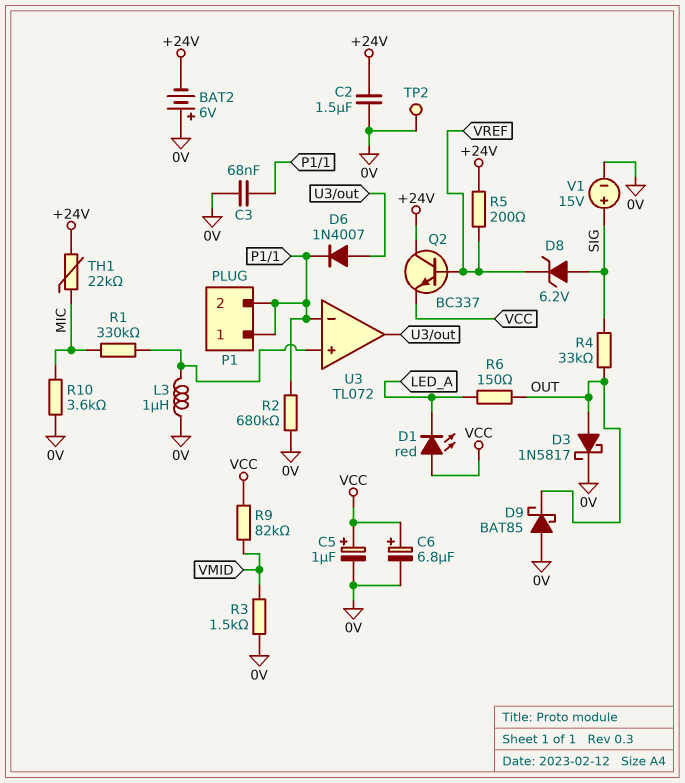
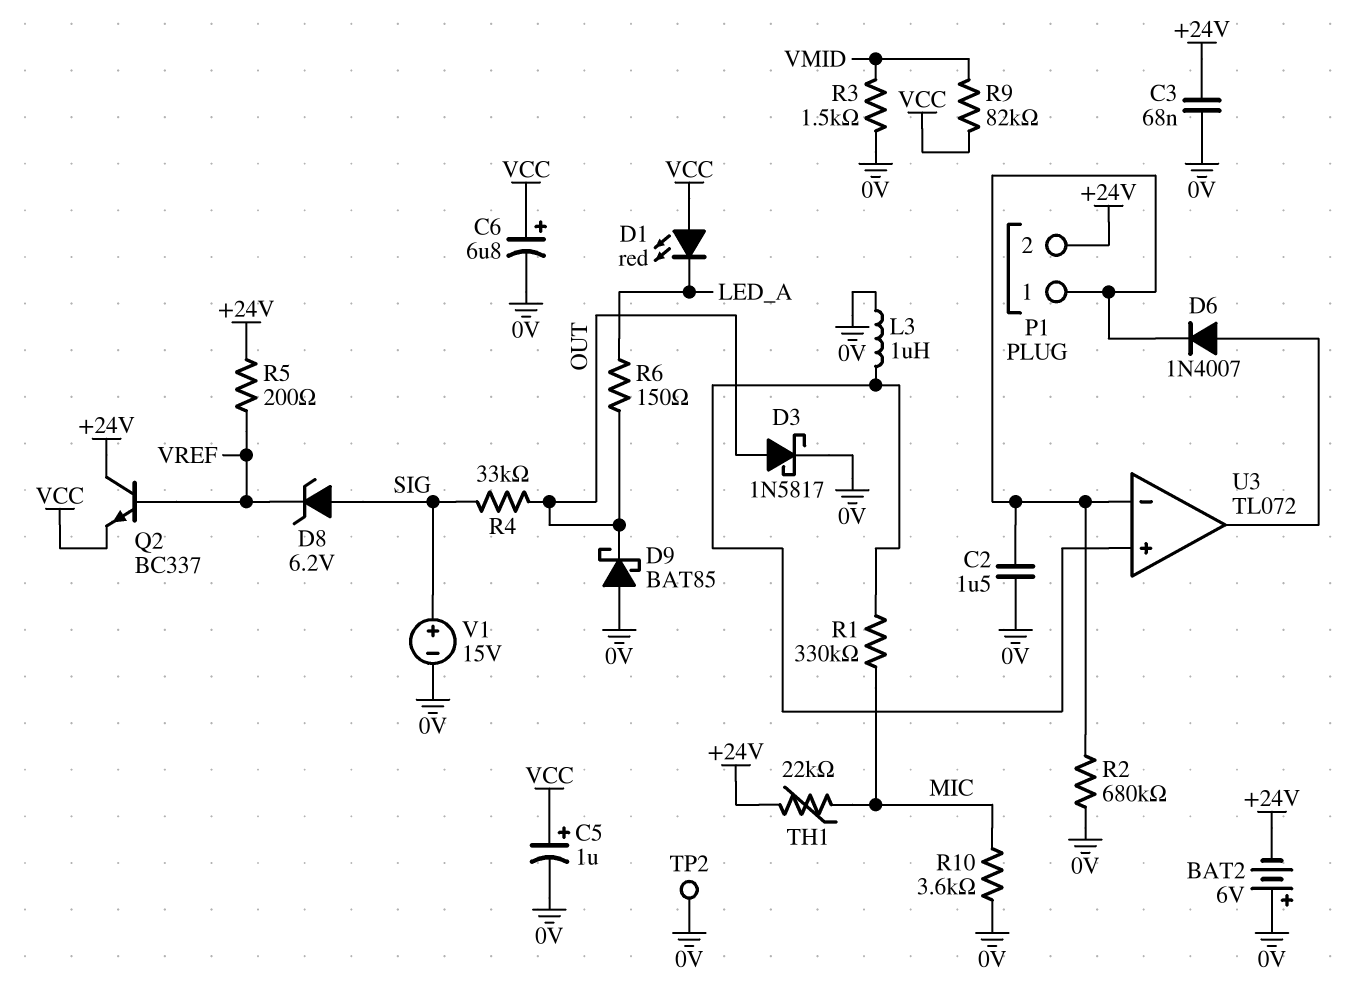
C2: 1.5uF (+24V, 0V) -> 1.5uF (0V, P1/1)
C3: 68nF (0V, P1/1) -> 68nF (+24V, 0V)
P1 pin 2: P1/1 -> +24V

